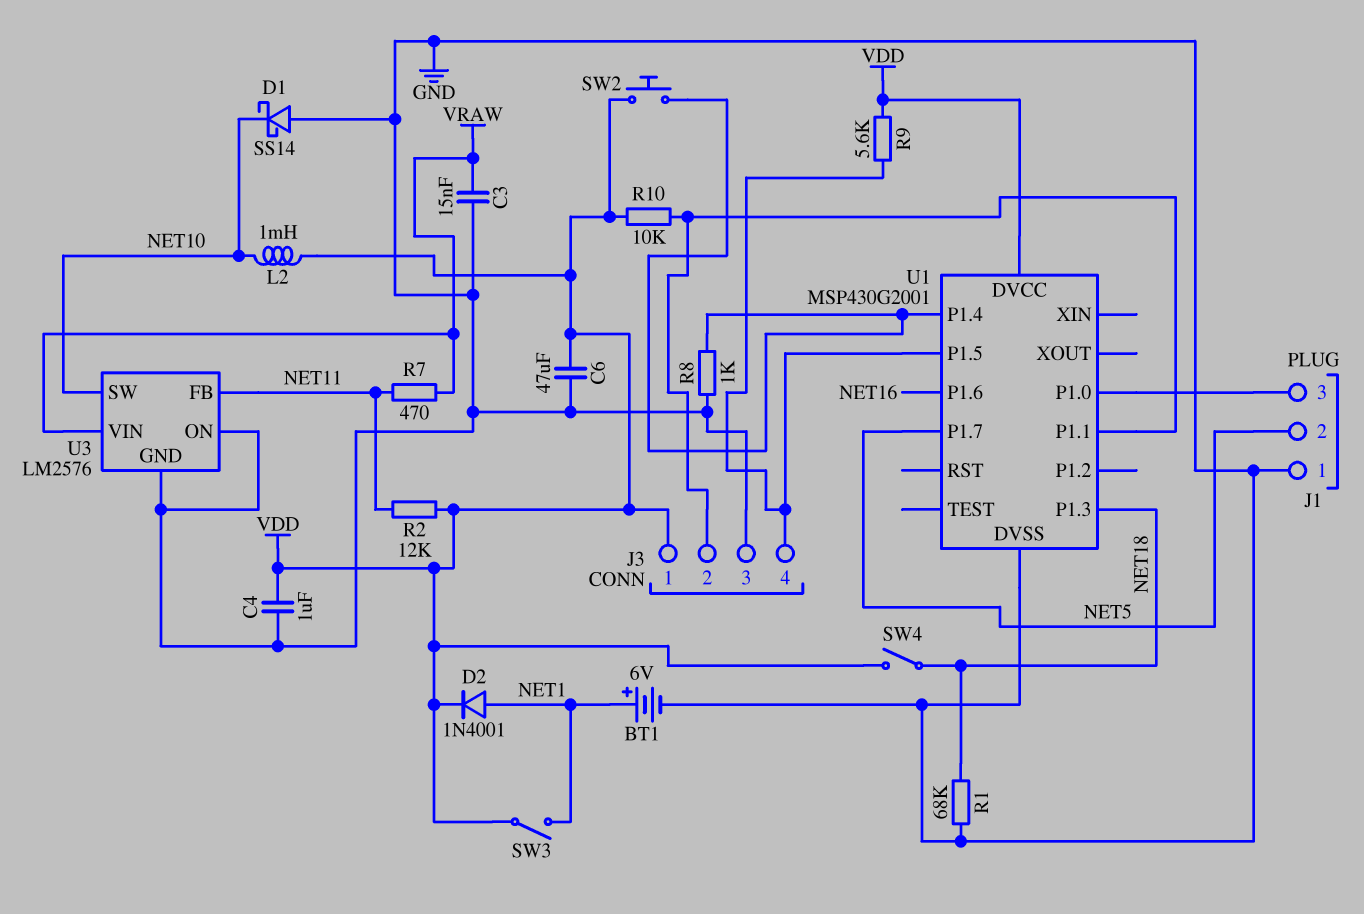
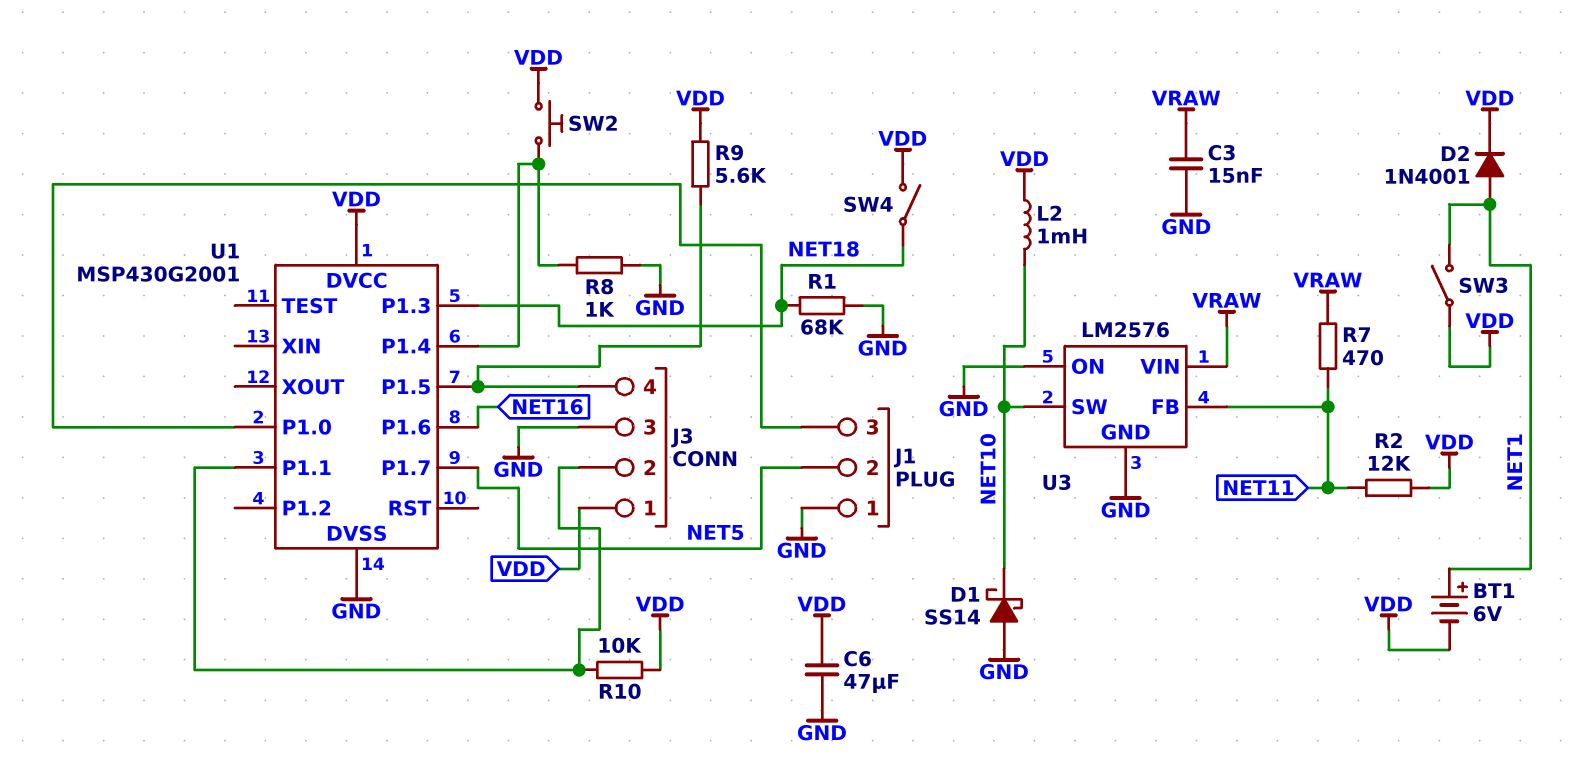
BT1: 6V (plus NET1, minus GND) -> 6V (plus NET1, minus VDD)
C4: 1uF (GND, VDD) -> none

